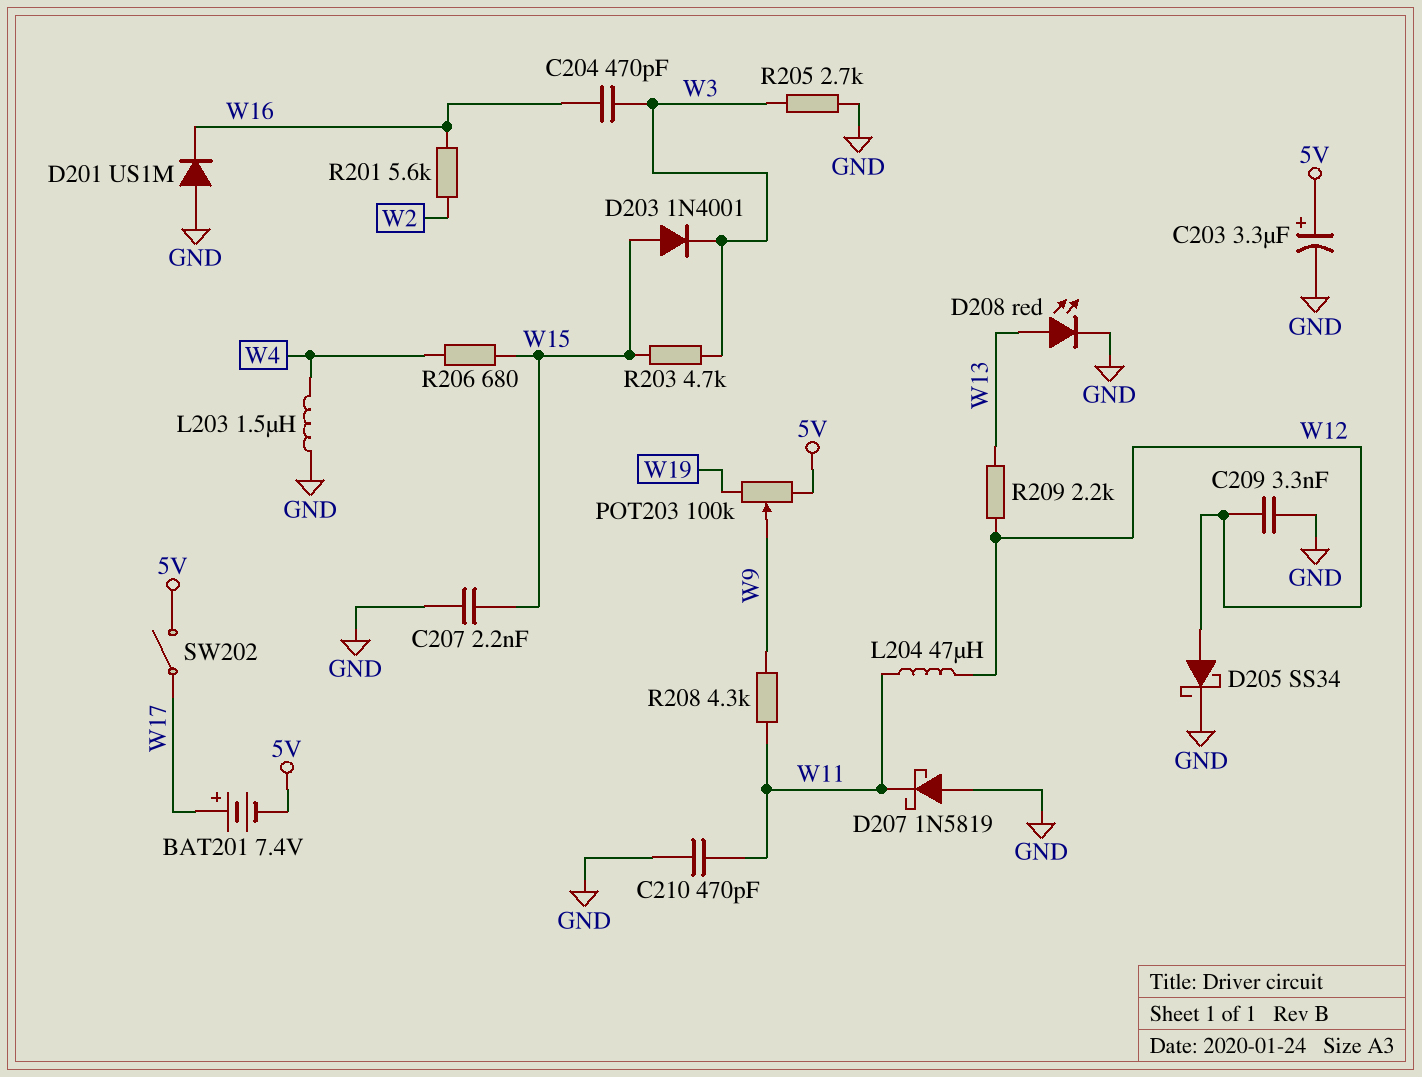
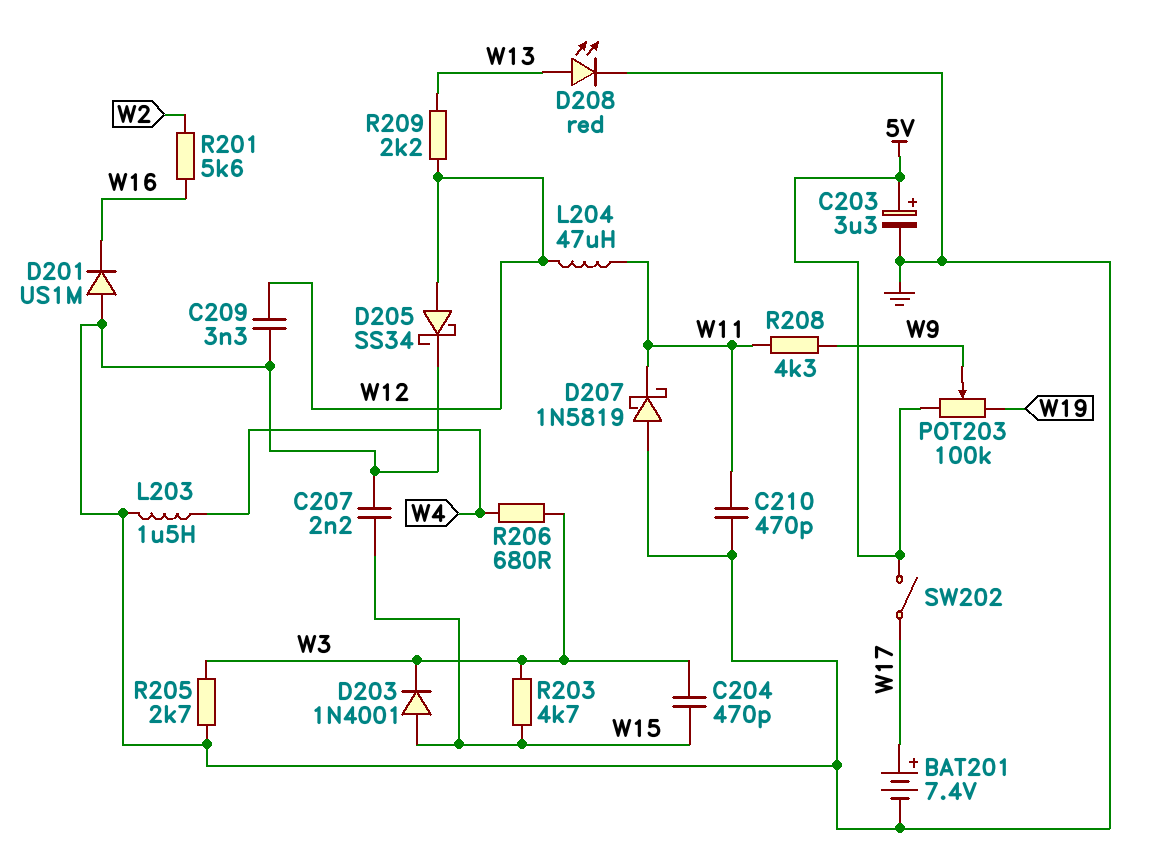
BAT201: 7.4V (plus W17, minus 5V) -> 7.4V (plus W17, minus GND)
C204: 470pF (W3, W16) -> 470pF (W3, W15)
R206: 680 (W4, W15) -> 680 (W3, W4)

